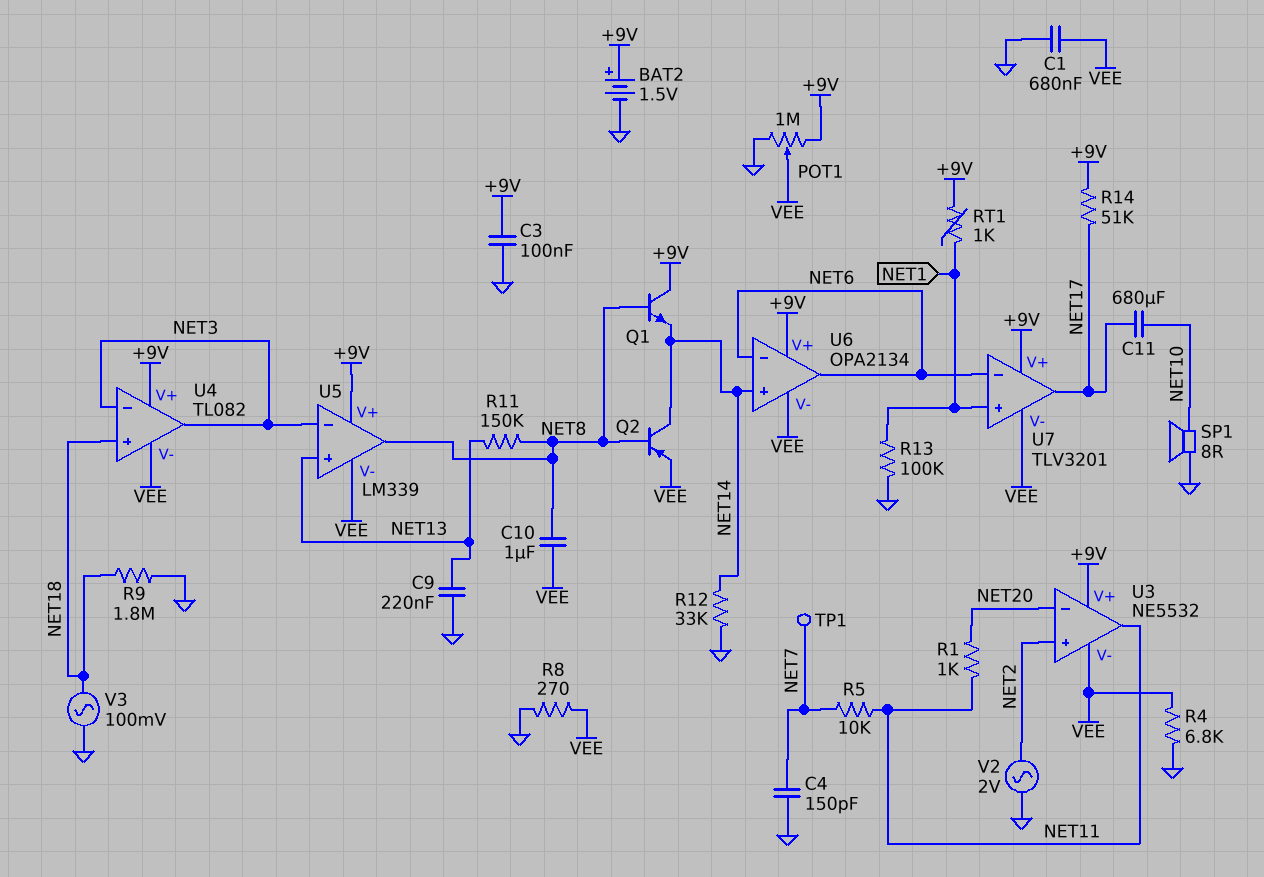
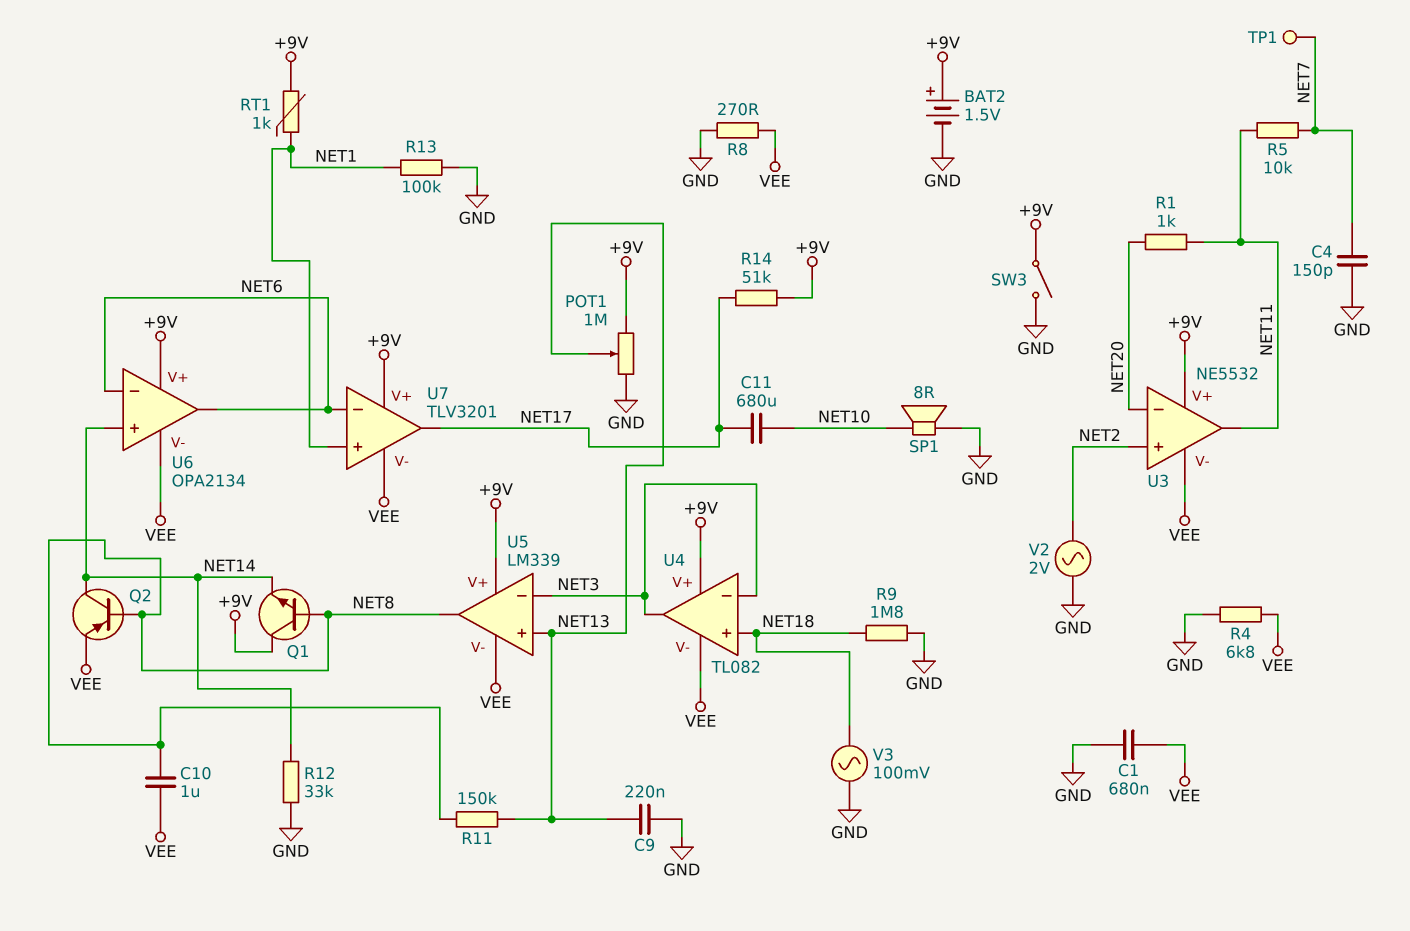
C3: 100nF (+9V, GND) -> none
POT1: 1M (+9V, GND, wiper VEE) -> 1M (+9V, GND, wiper NET13)
SW3: none -> switch (+9V, GND)

